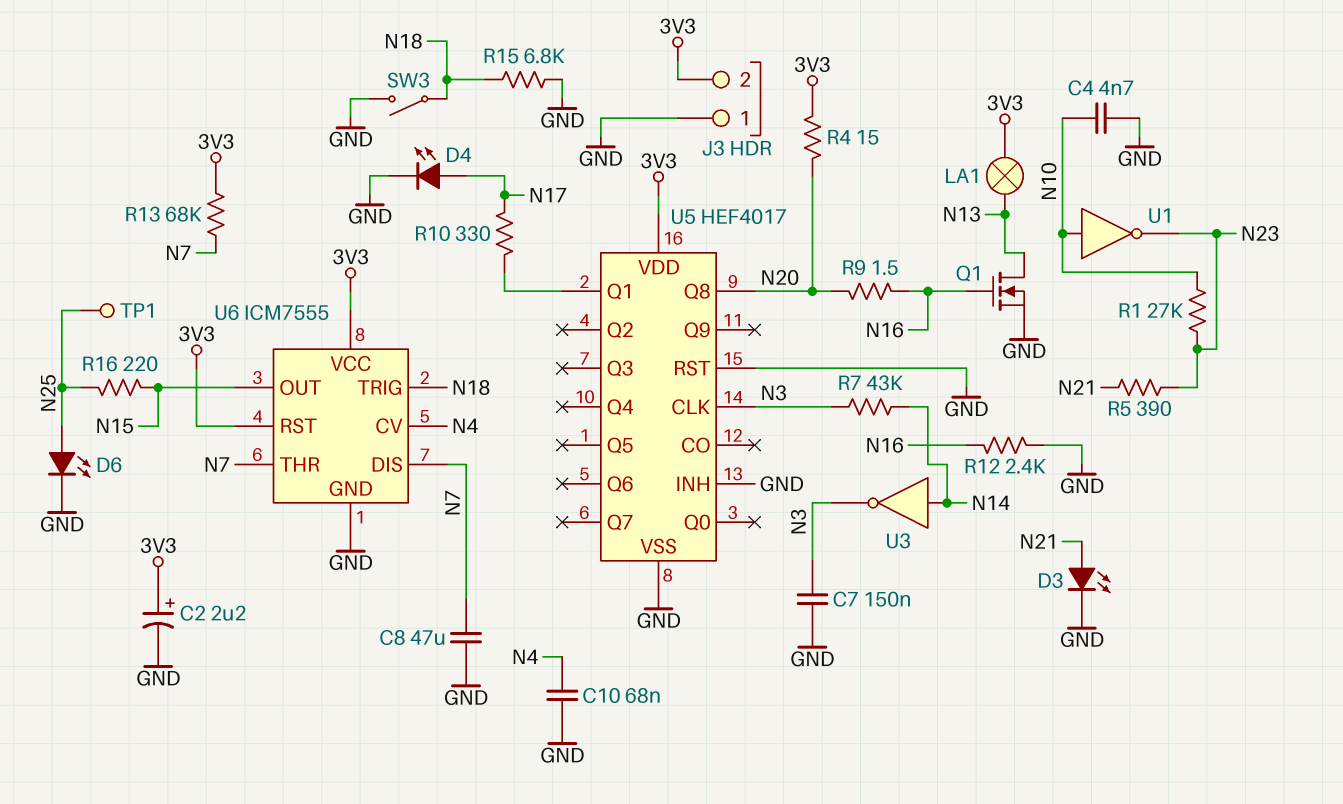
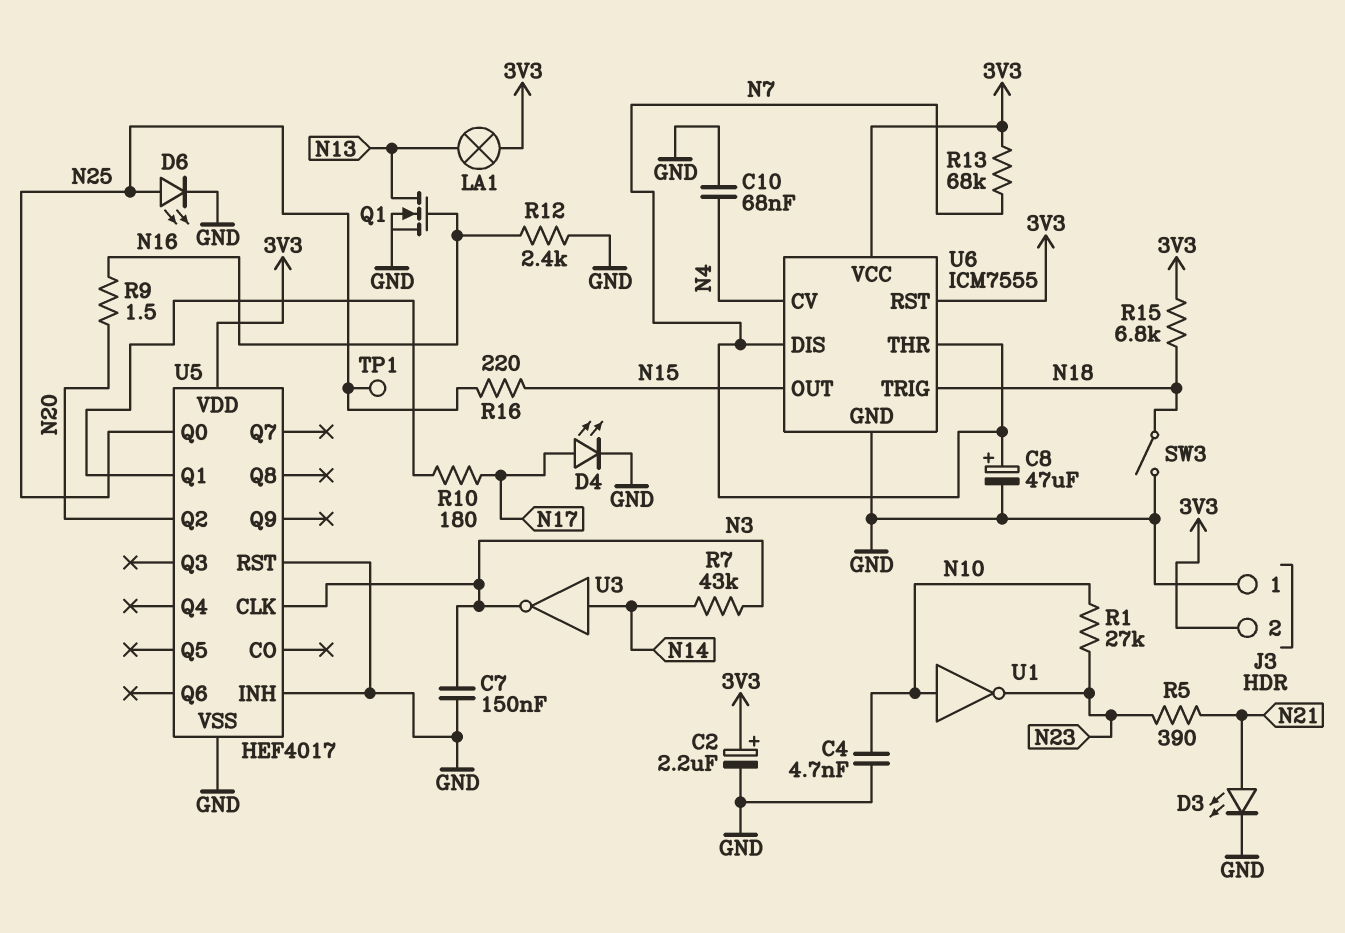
C8: 47uF (GND, N7) -> 47uF (plus N7, minus GND)
R4: 15 (3V3, N20) -> none
R10: 330 (N17, U5/Q1) -> 180 (N17, U5/Q1)
R15: 6.8k (GND, N18) -> 6.8k (3V3, N18)
U5 pin Q0: none -> N25
U5 pin Q2: none -> N20
U5 pin Q8: N20 -> none

